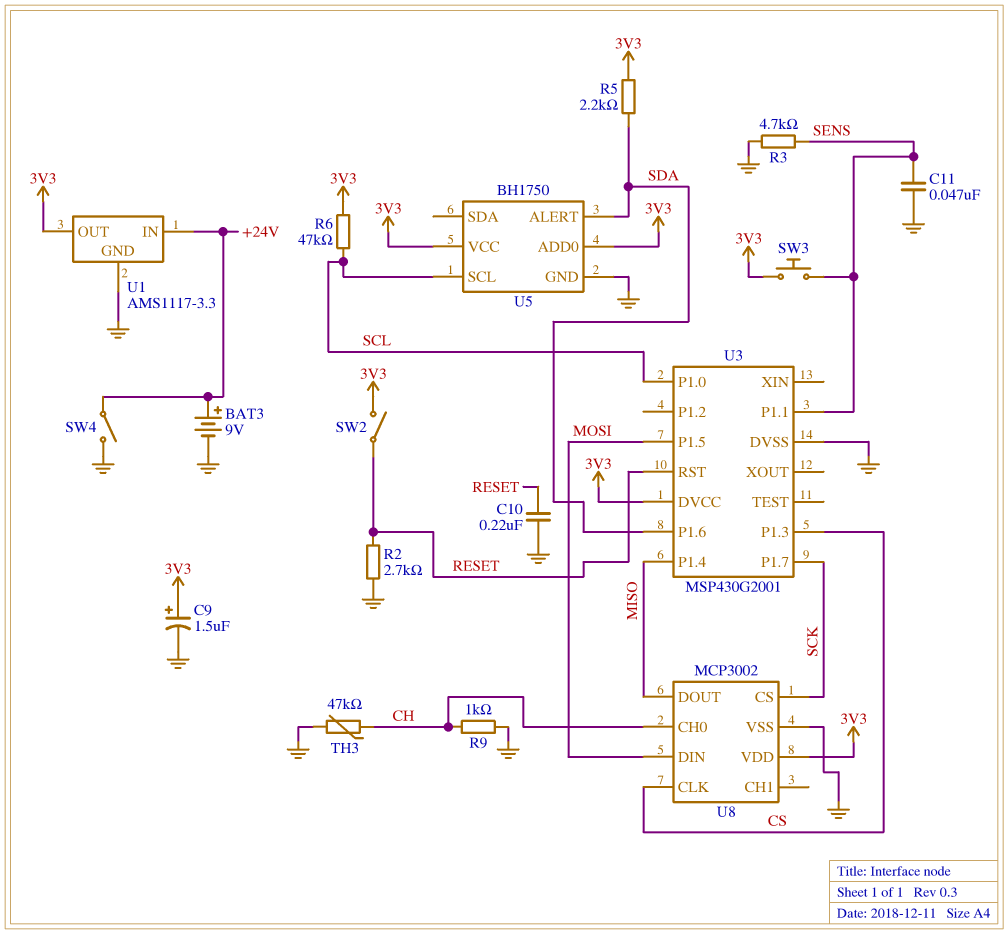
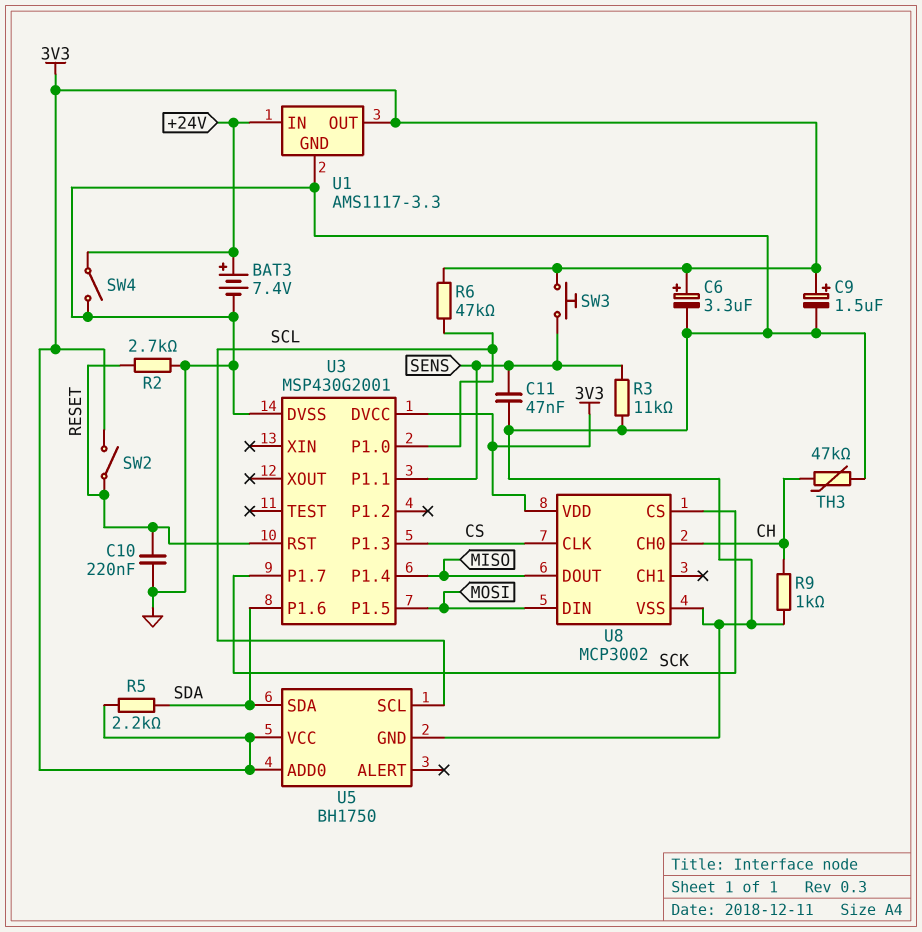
BAT3: 9V (plus +24V, minus GND) -> 7.4V (plus +24V, minus GND)
C6: none -> 3.3uF (plus 3V3, minus GND)
R3: 4.7k (GND, SENS) -> 11k (GND, SENS)
U5 pin ALERT: SDA -> none
U5 pin SDA: none -> SDA

